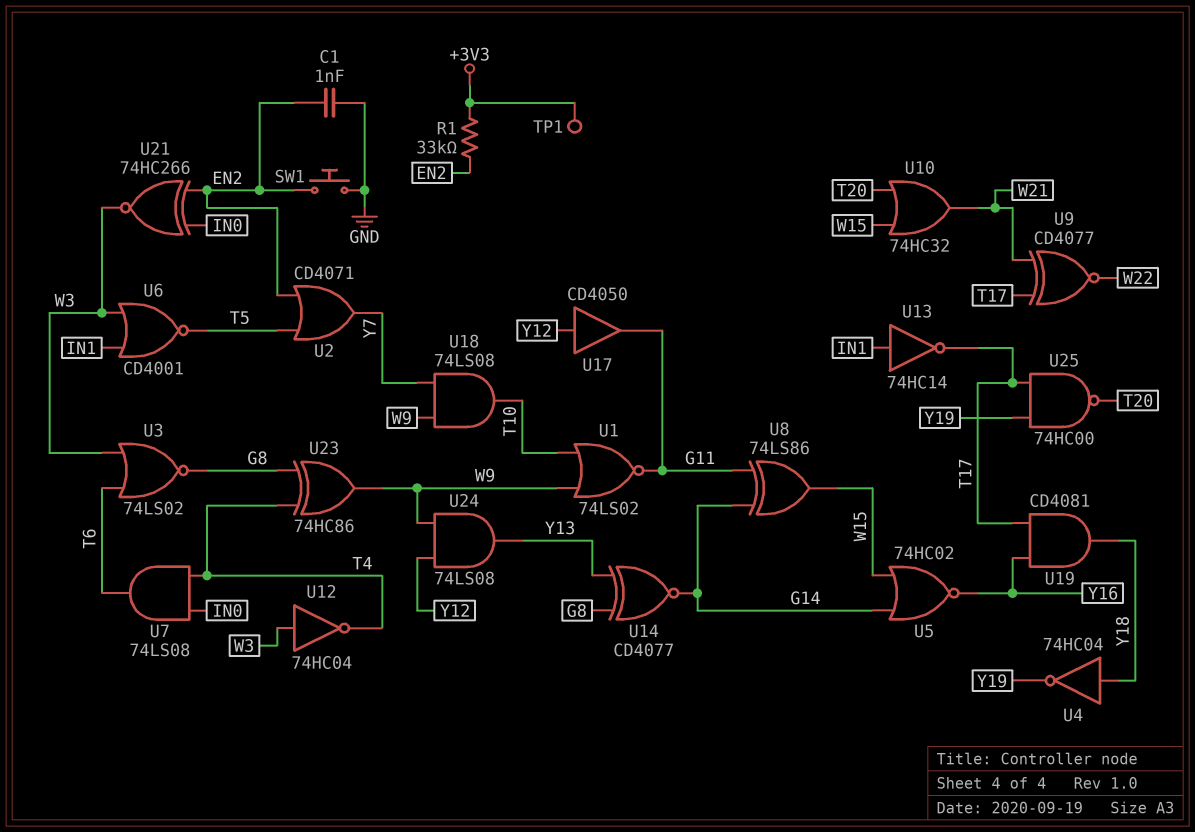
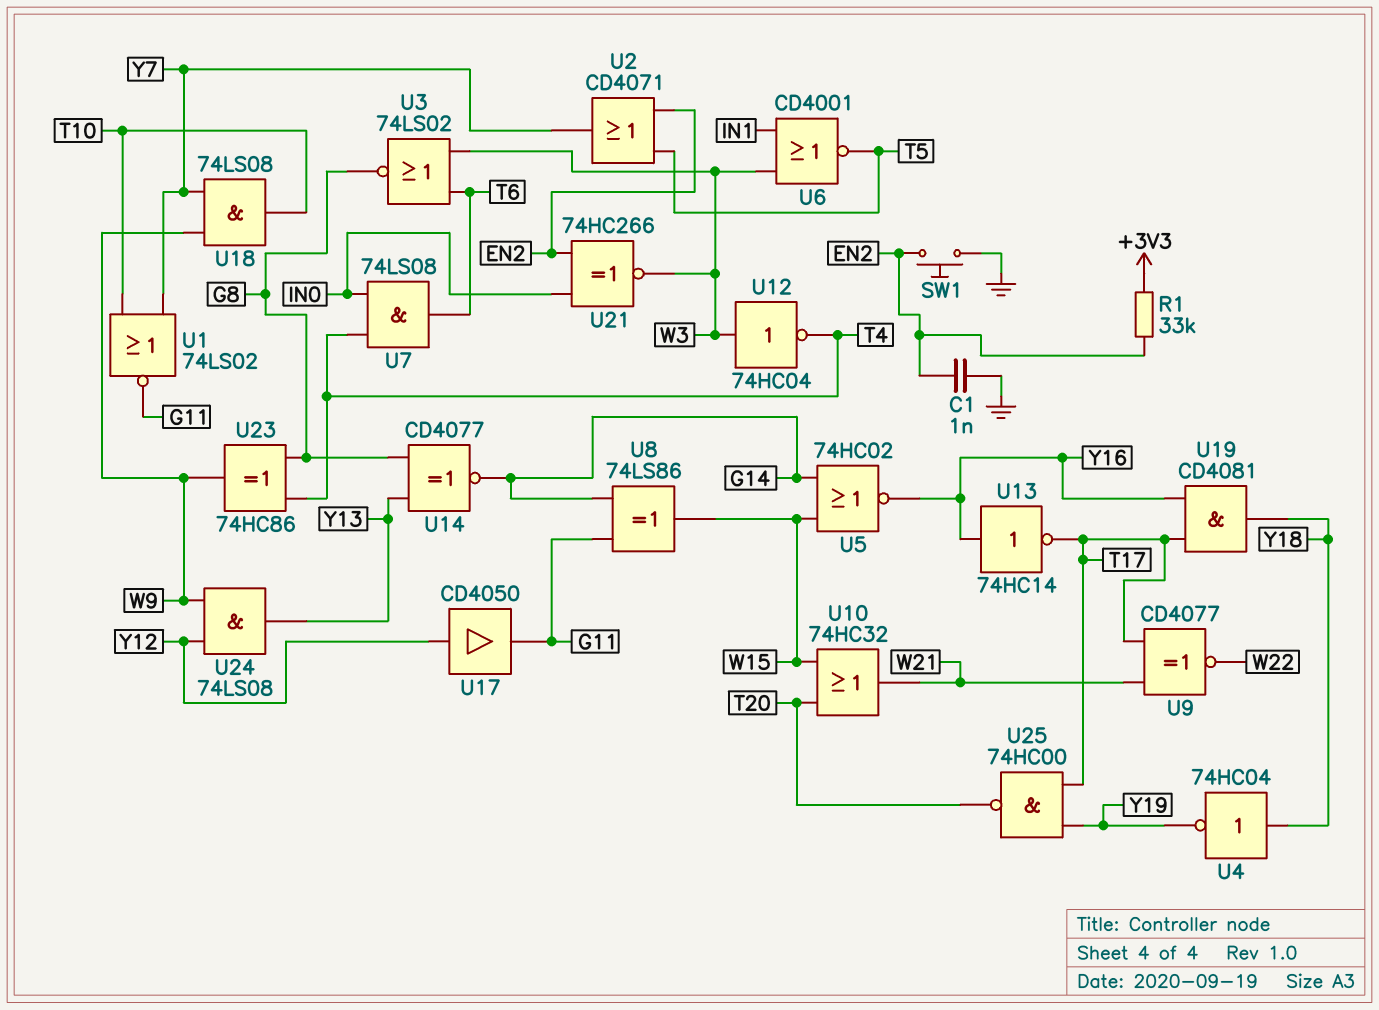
TP1: test point (+3V3) -> none
U1: NOR 74LS02 (in T10, in W9, out G11) -> NOR 74LS02 (in T10, in Y7, out G11)
U13: NOT 74HC14 (in IN1, out T17) -> NOT 74HC14 (in Y16, out T17)

